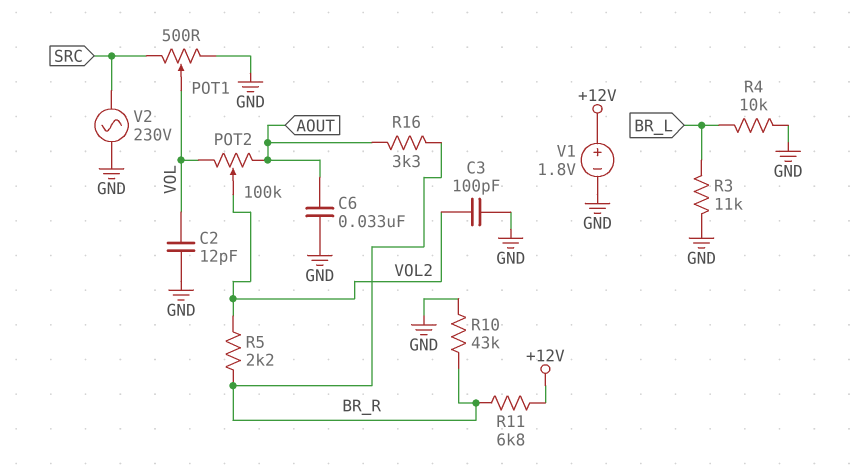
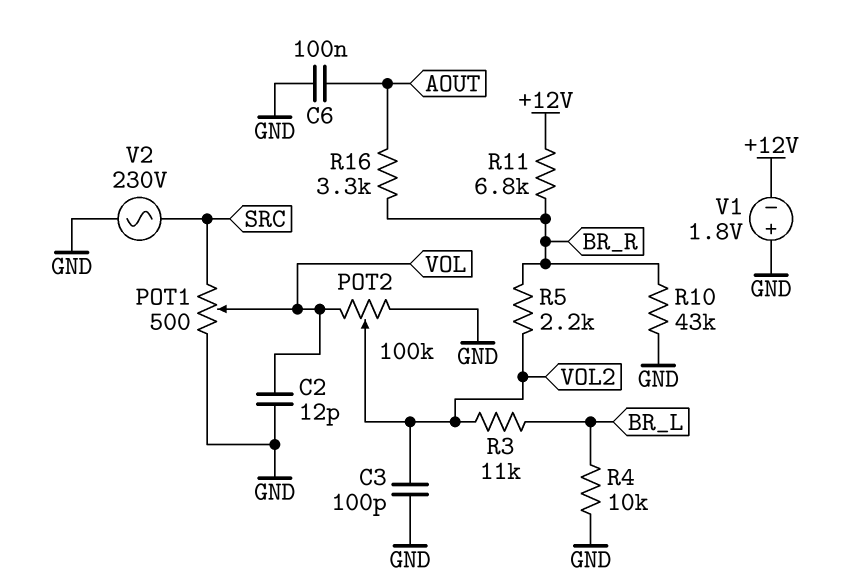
C6: 33nF (AOUT, GND) -> 100nF (AOUT, GND)
POT2: 100k (AOUT, VOL, wiper VOL2) -> 100k (GND, VOL, wiper VOL2)
R3: 11k (BR_L, GND) -> 11k (BR_L, VOL2)
V1: 1.8V (plus +12V, minus GND) -> 1.8V (plus GND, minus +12V)

